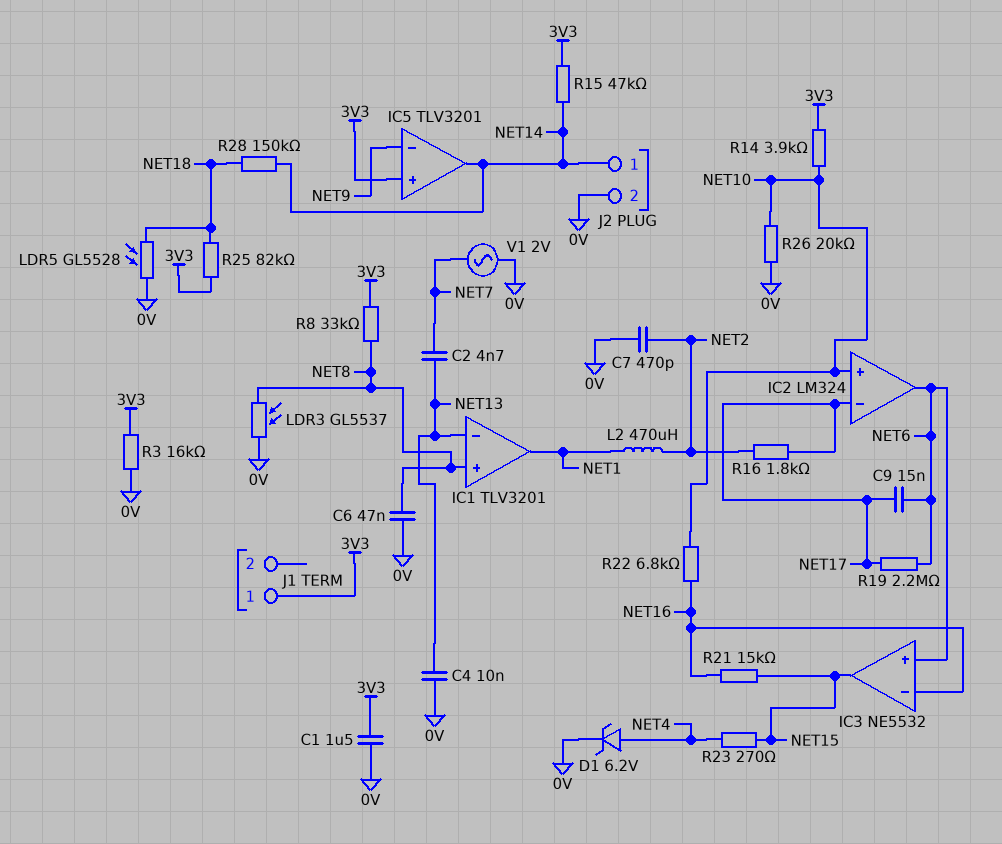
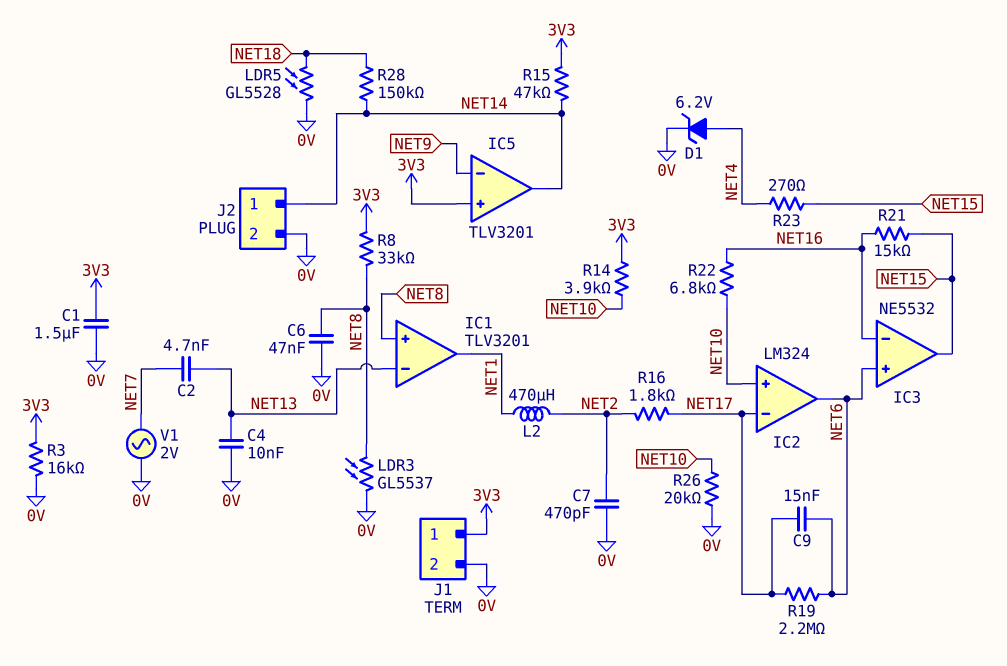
J1 pin 2: none -> 0V
R25: 82k (3V3, NET18) -> none

